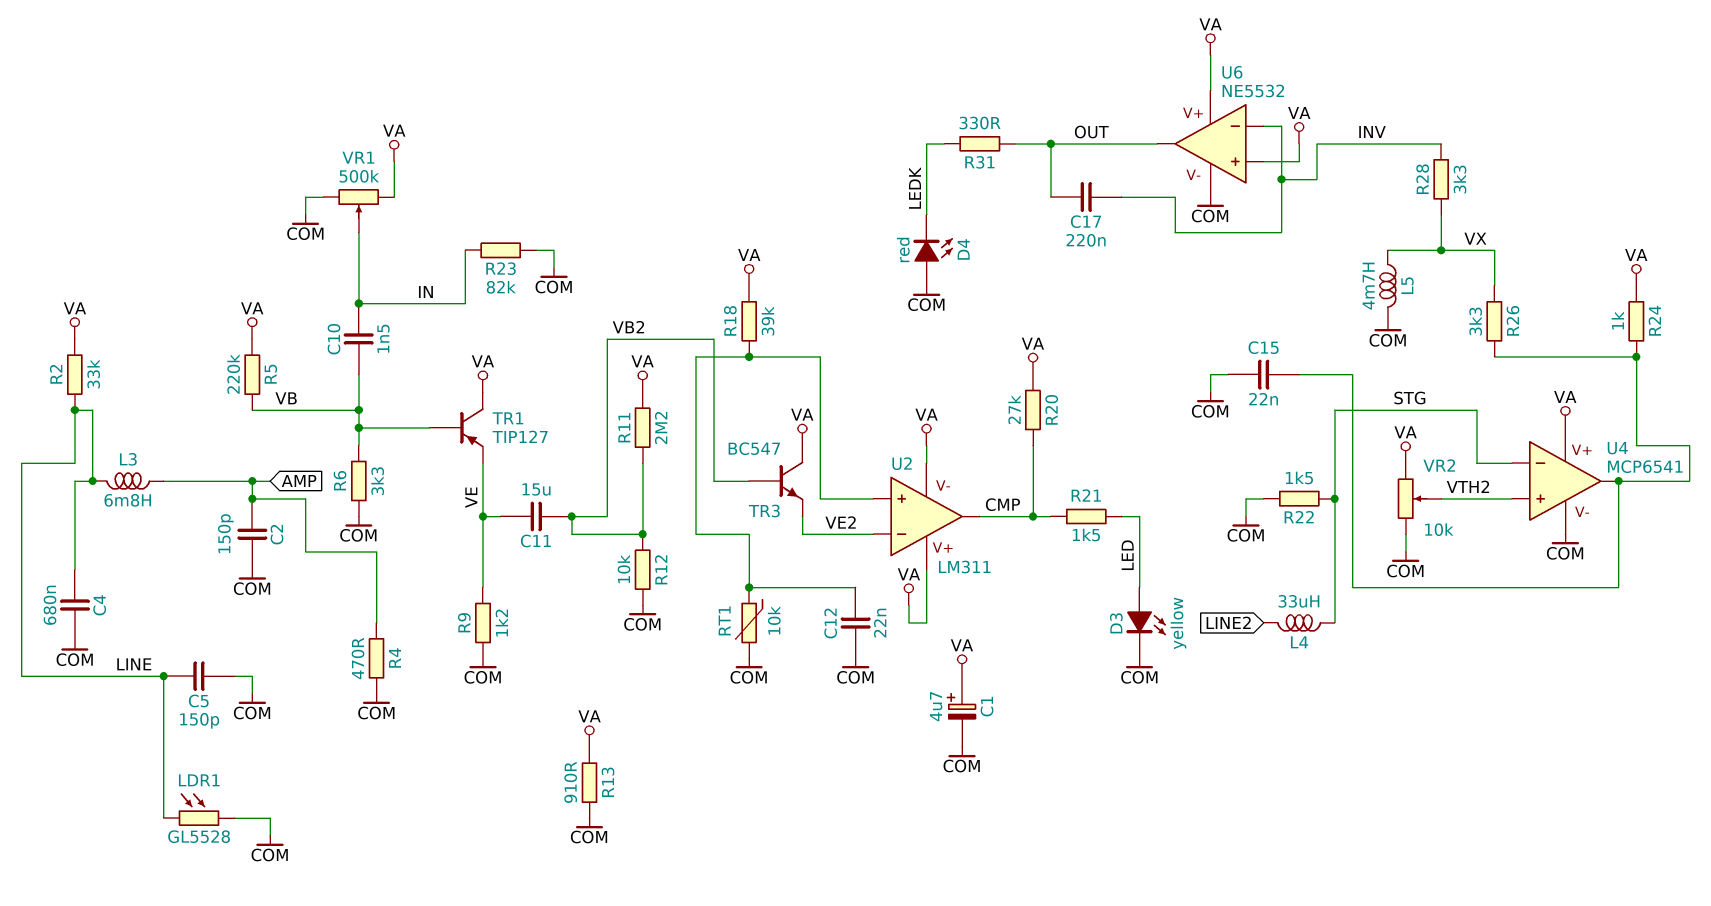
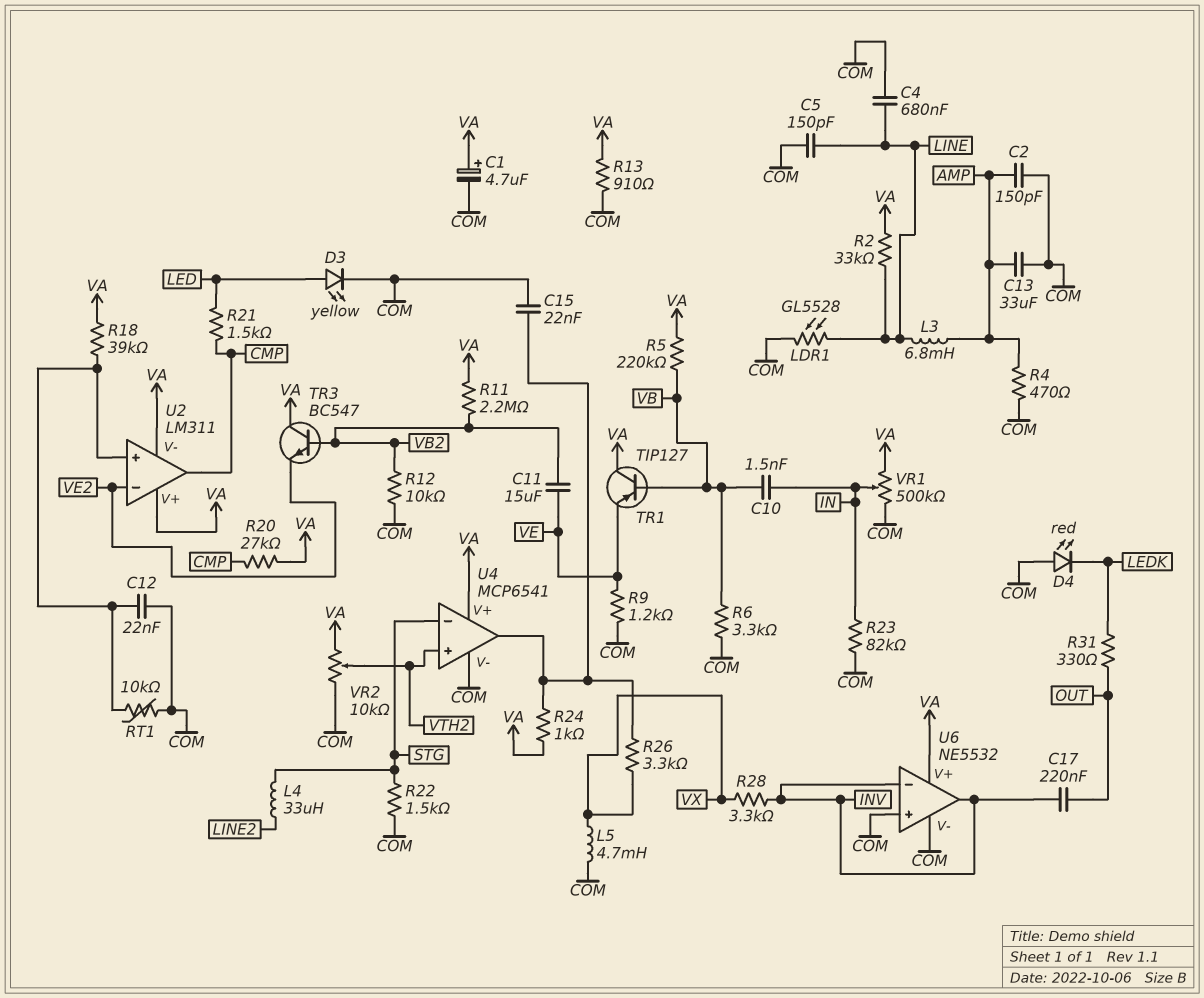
C13: none -> 33uF (AMP, COM)
U6 pin in+: VA -> COM
U6 pin out: OUT -> INV

